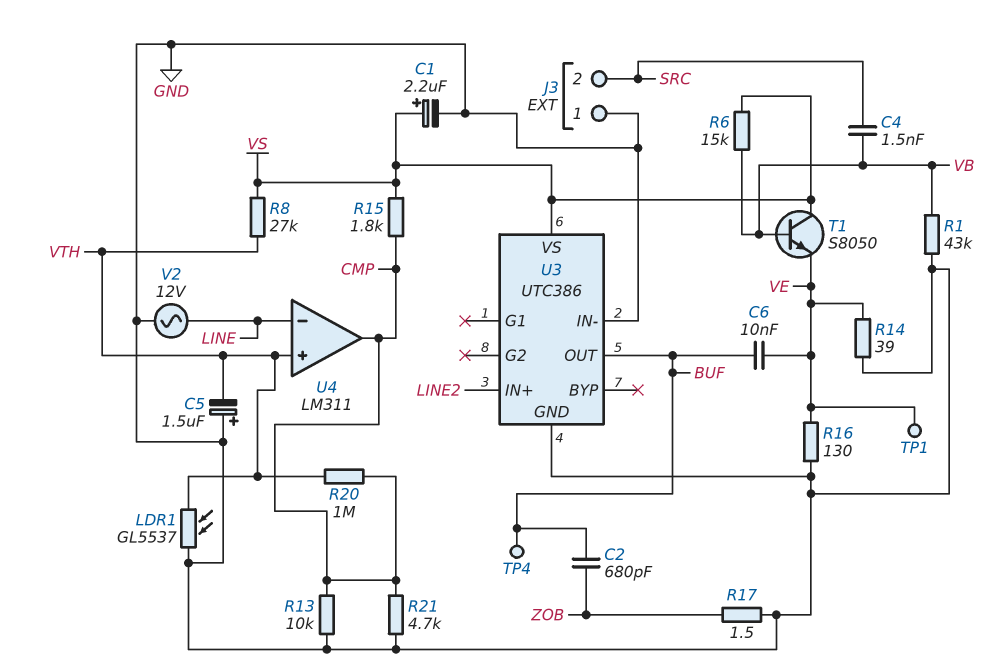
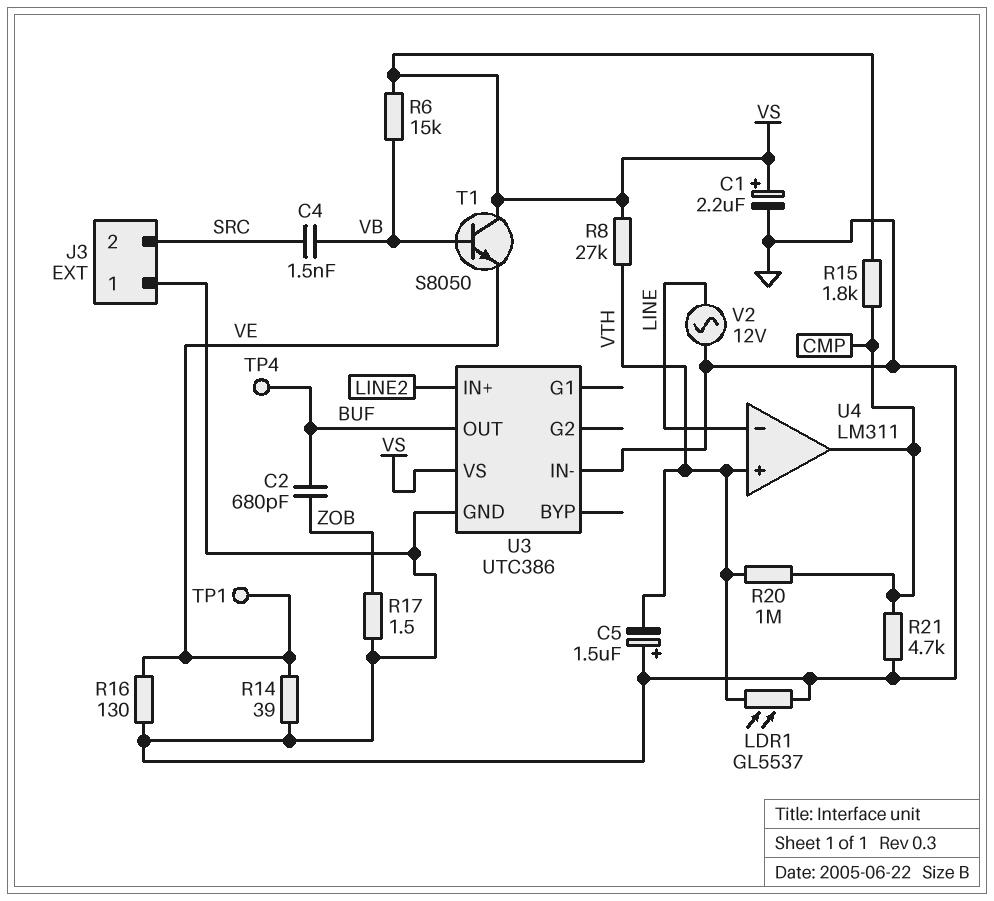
C6: 10nF (BUF, VE) -> none
R1: 43k (GND, VB) -> none
R13: 10k (CMP, GND) -> none

